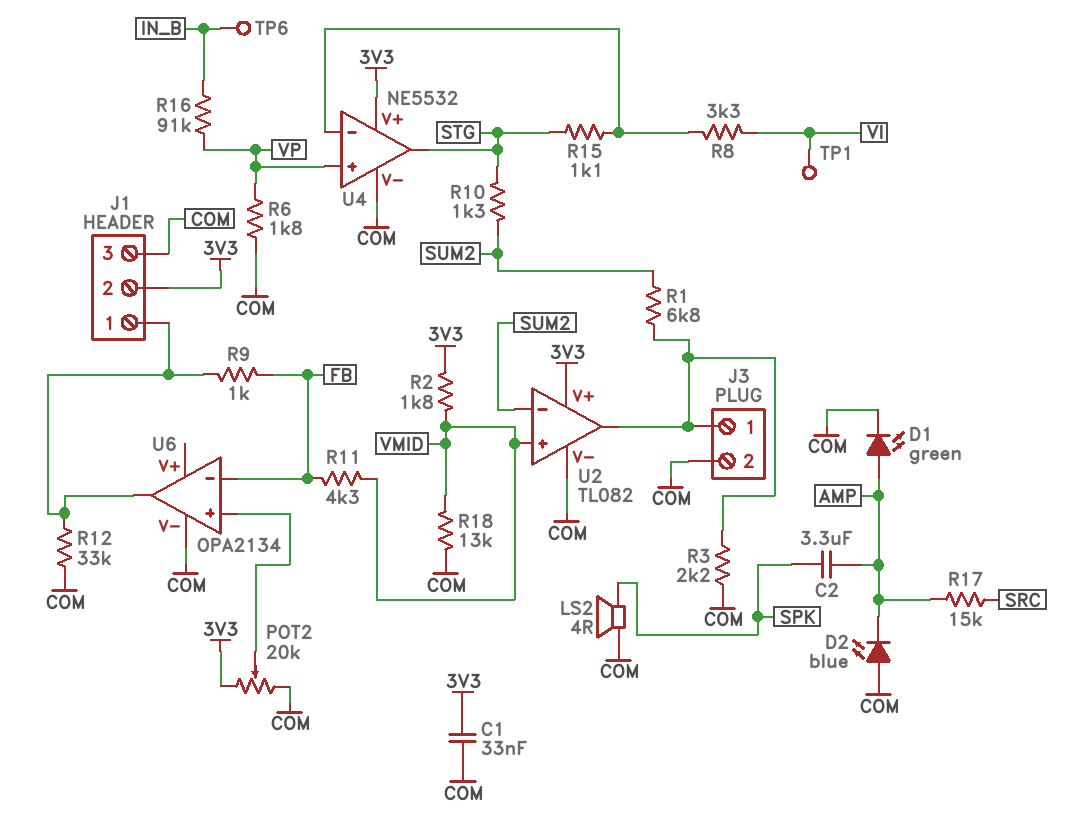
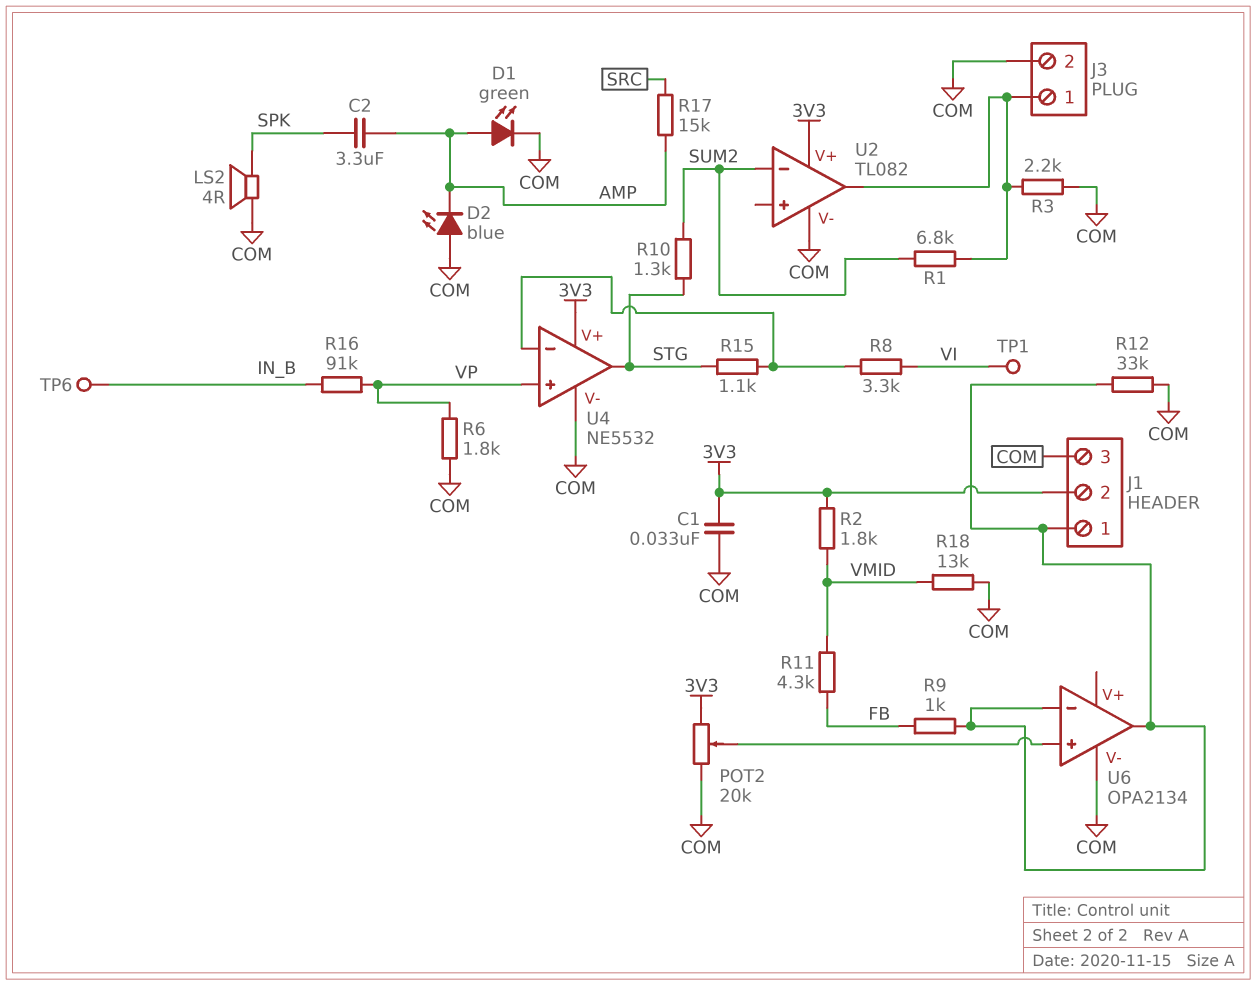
U2 pin in+: VMID -> none
U6 pin in-: FB -> J1/1

